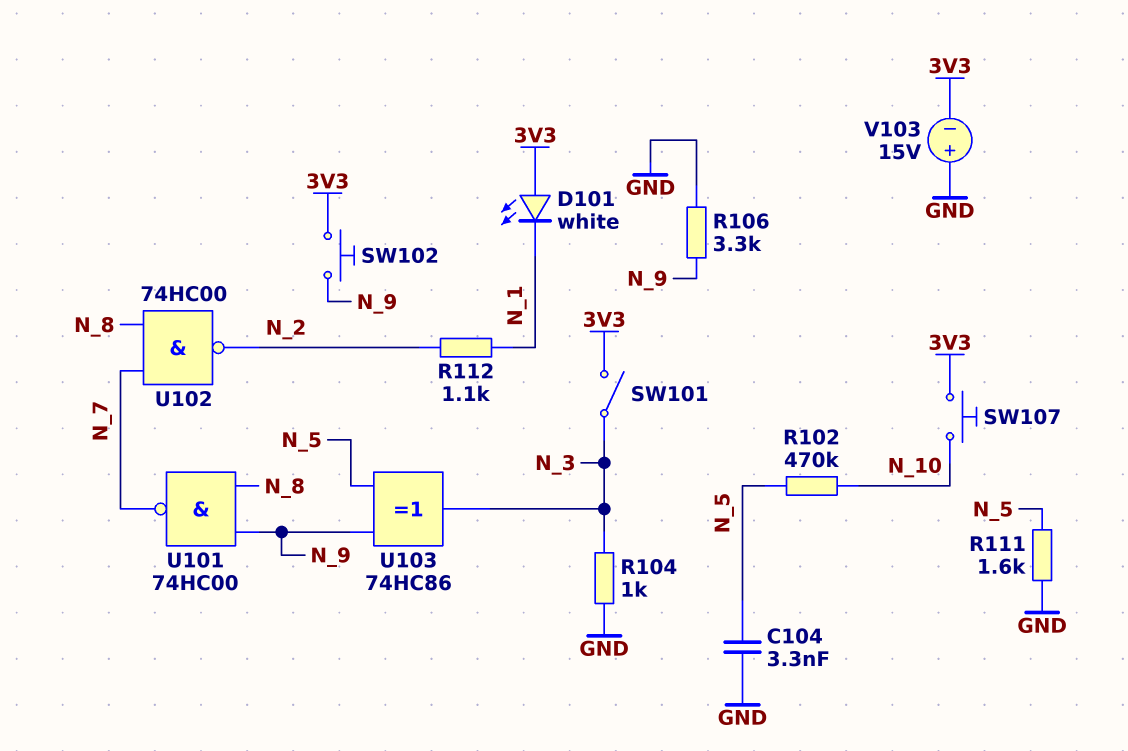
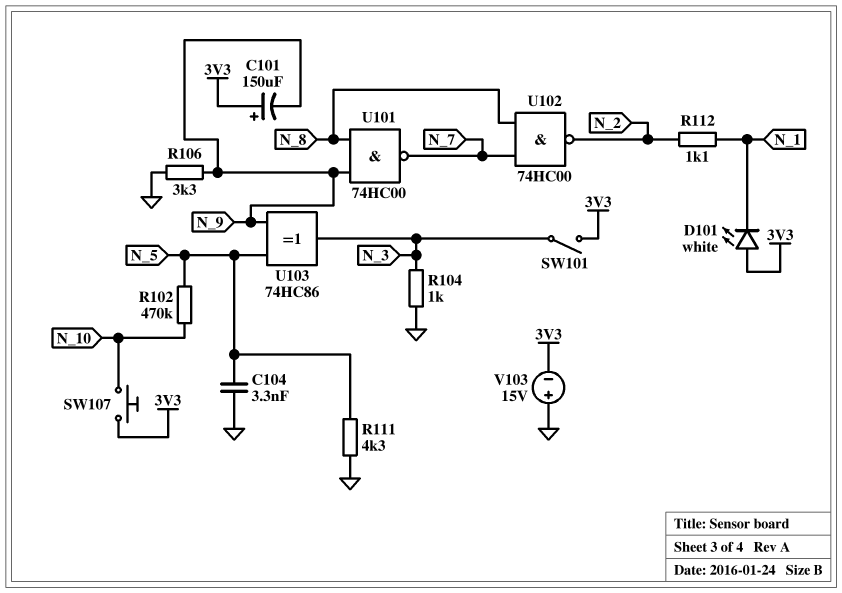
C101: none -> 150uF (plus 3V3, minus N_9)
R111: 1.6k (GND, N_5) -> 4.3k (GND, N_5)
SW102: button (3V3, N_9) -> none

